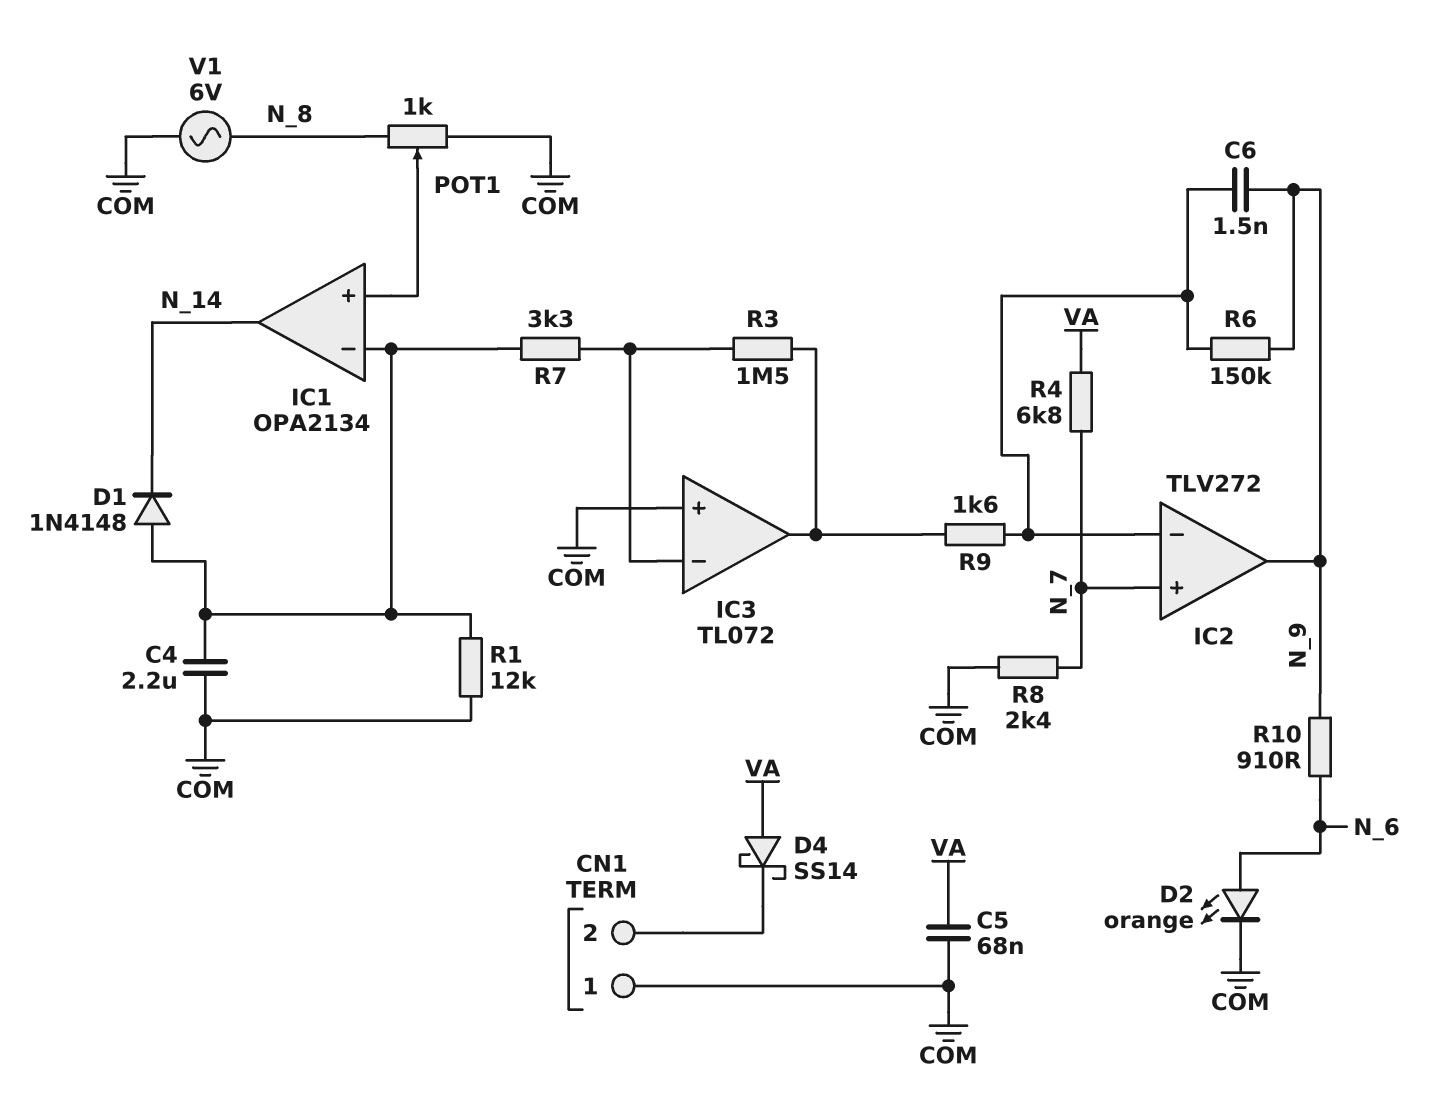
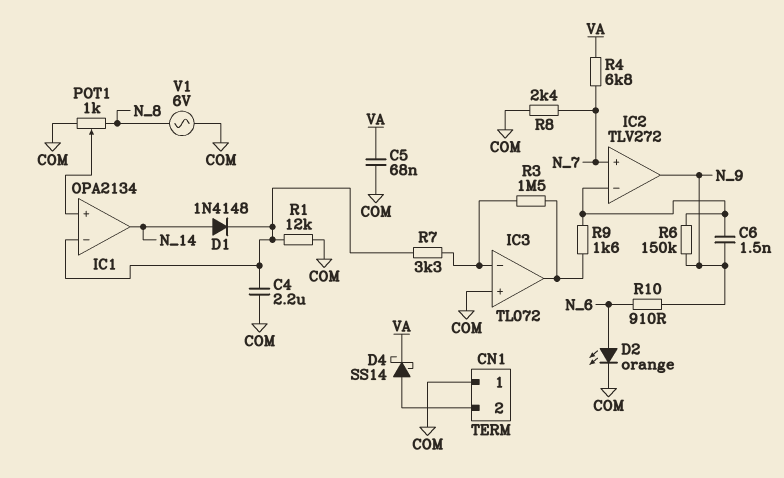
D1: diode 1N4148 (A IC1/in-, K N_14) -> diode 1N4148 (A N_14, K IC1/in-)
D4: schottky SS14 (A VA, K CN1/2) -> schottky SS14 (A CN1/2, K VA)

